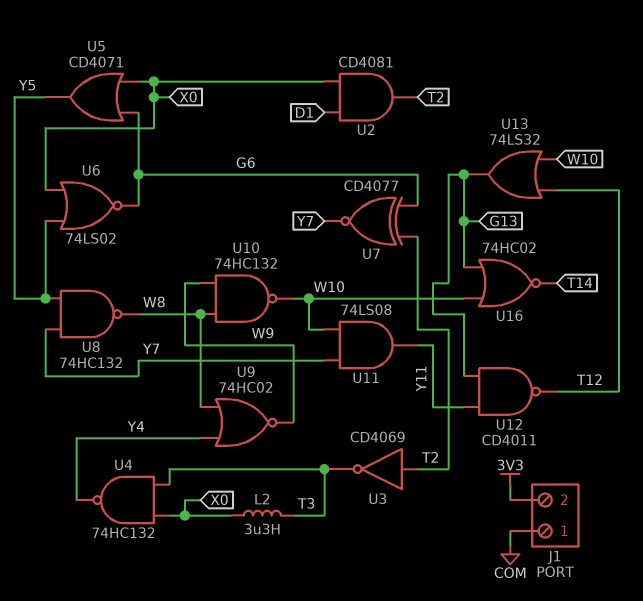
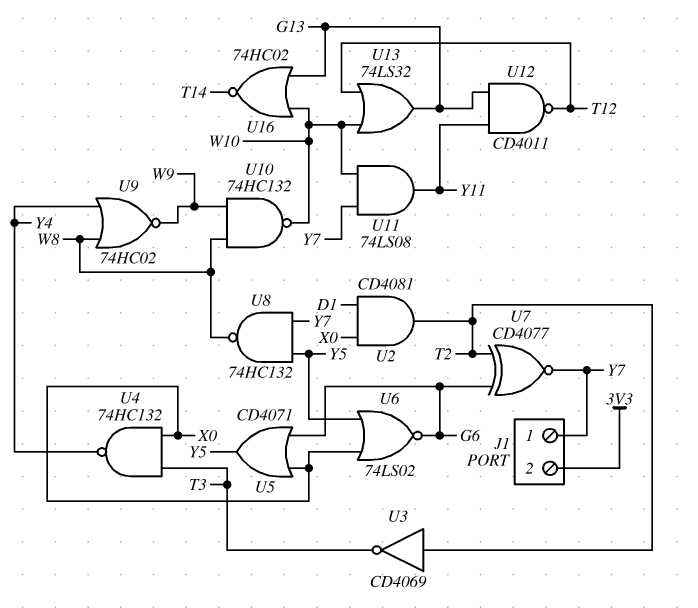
J1 pin 1: COM -> Y7
L2: 3.3uH (T3, X0) -> none

